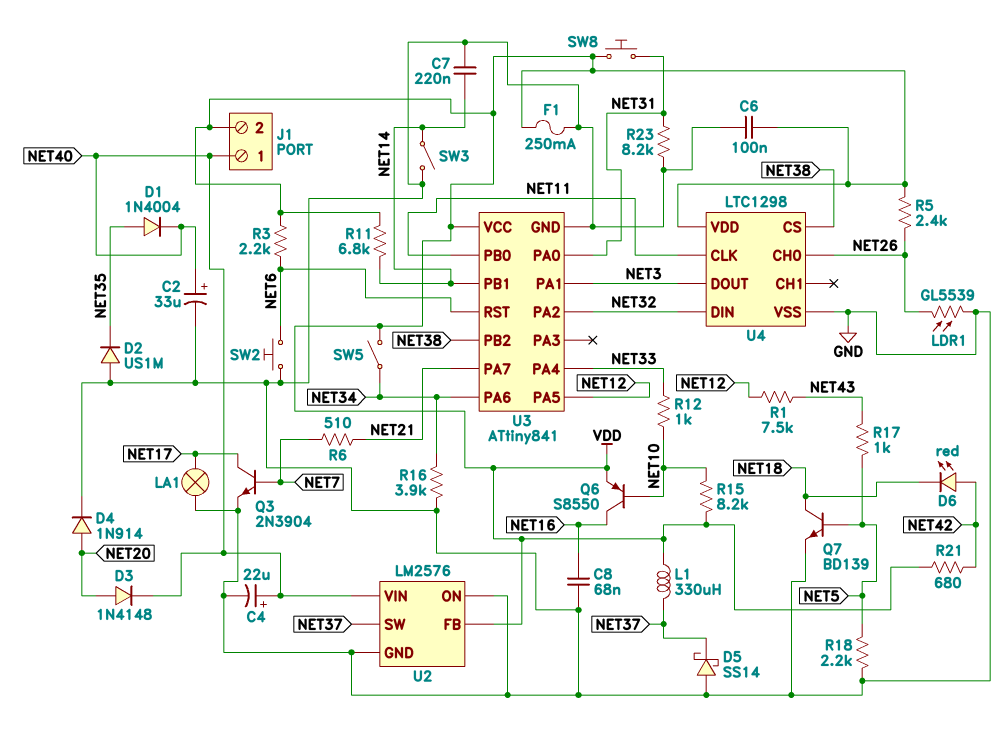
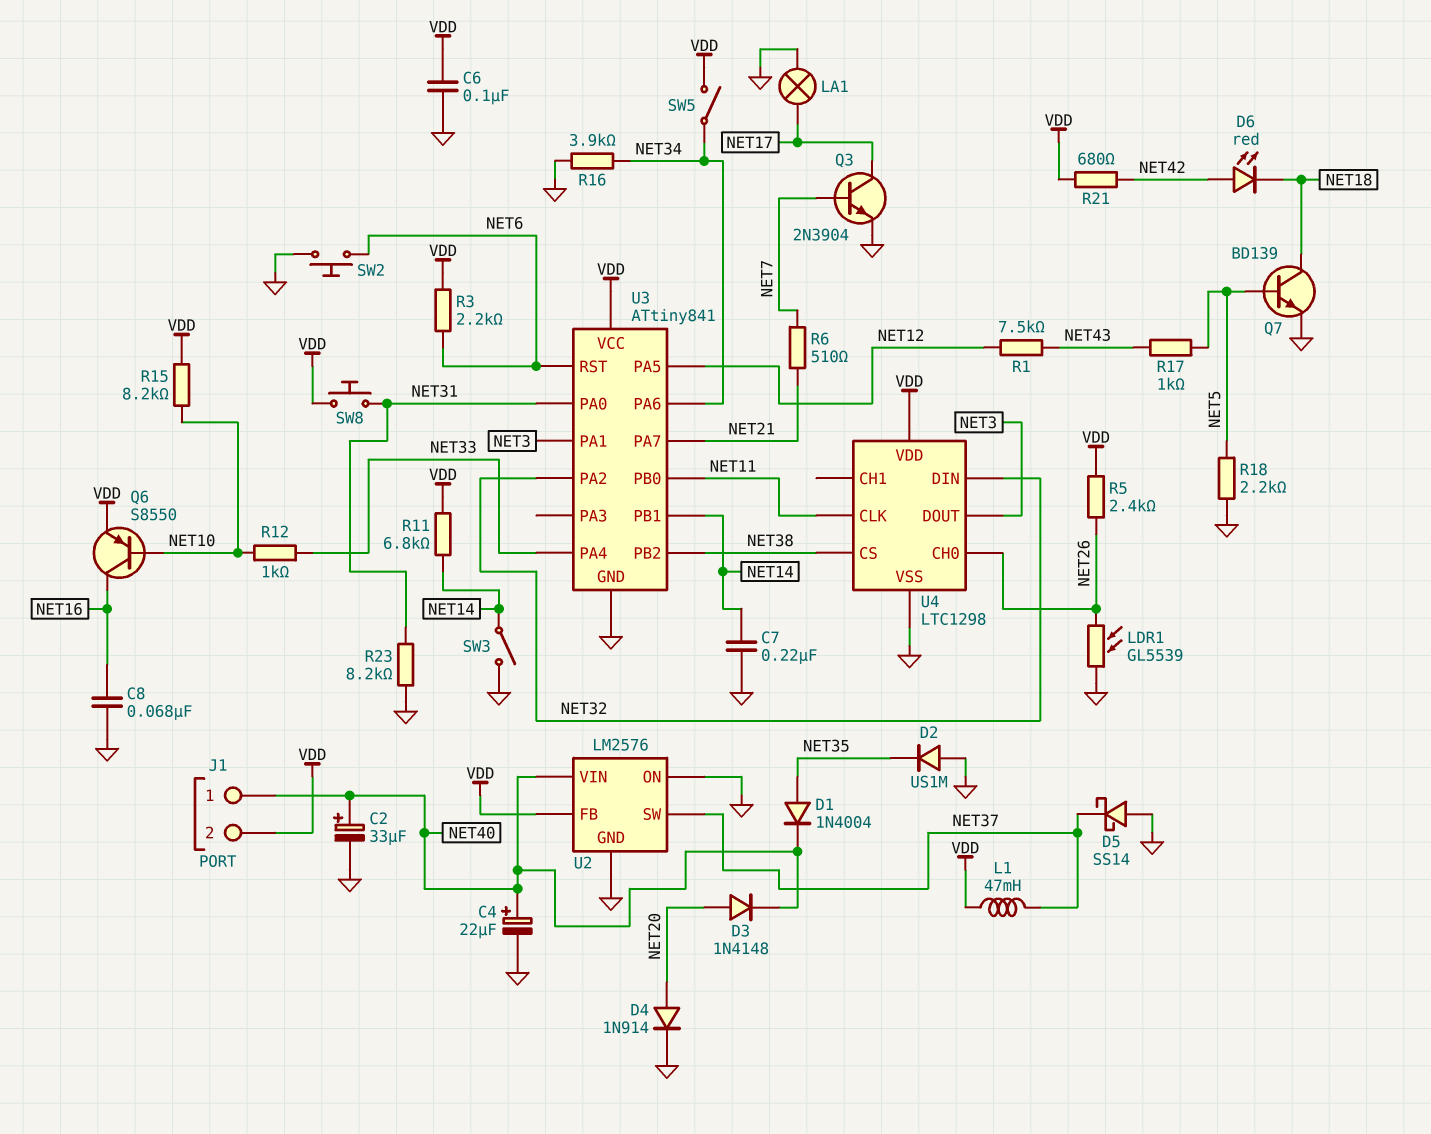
F1: 250mA (GND, VDD) -> none
L1: 330uH (NET37, VDD) -> 47mH (NET37, VDD)

